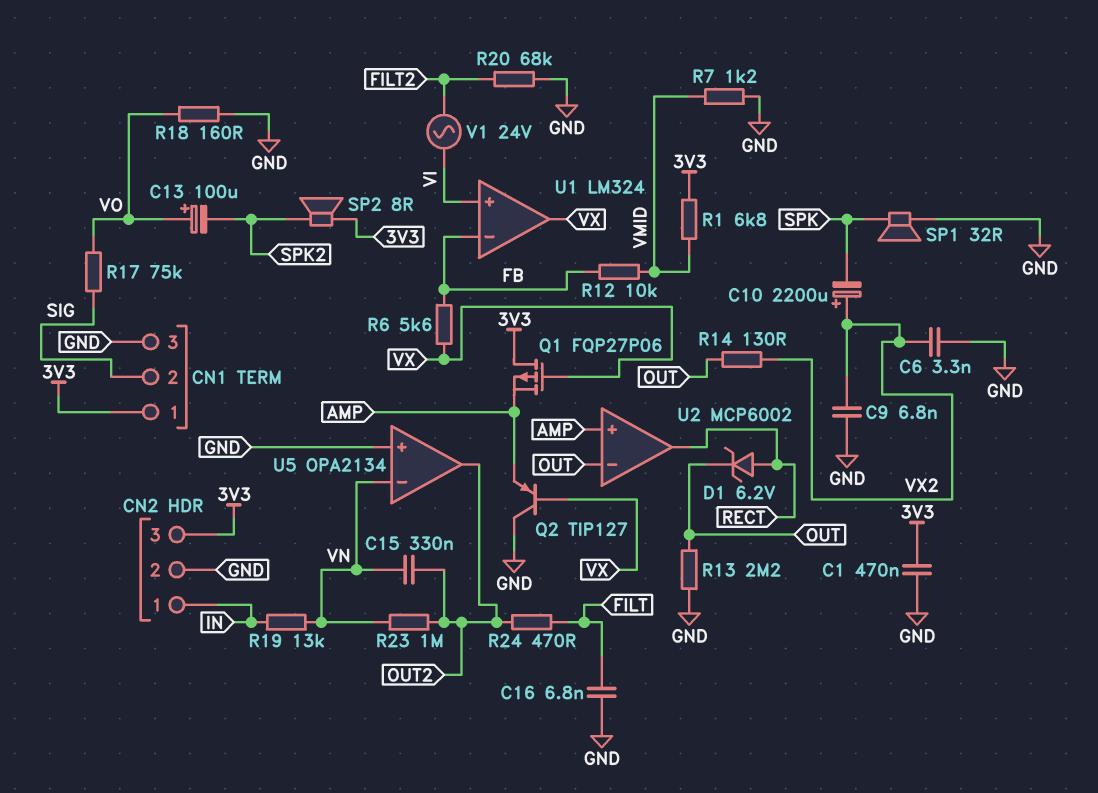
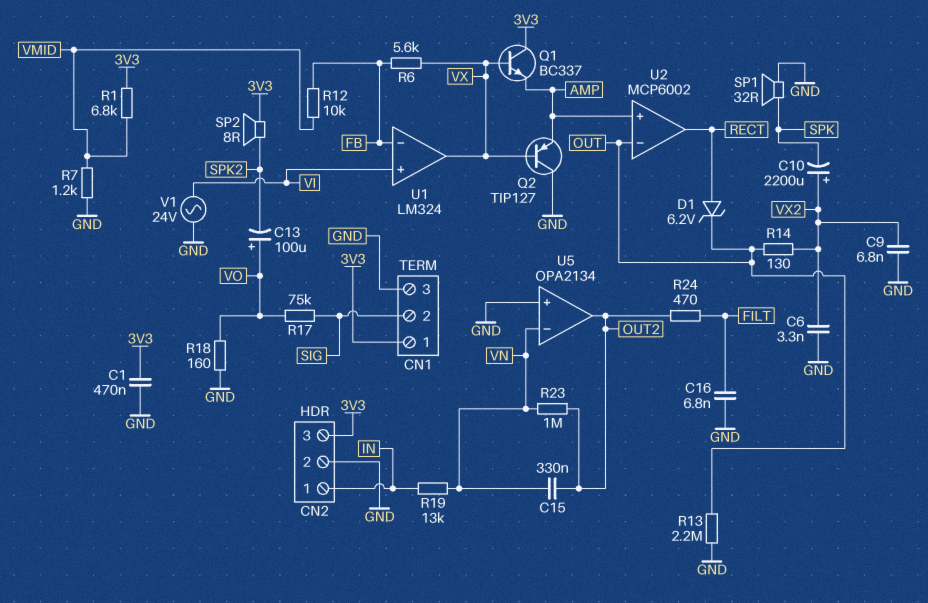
Q1: PMOS FQP27P06 (G VX, D 3V3, S AMP) -> NPN BC337 (B VX, C 3V3, E AMP)
R20: 68k (FILT2, GND) -> none
V1: AC 24V (FILT2, VI) -> AC 24V (GND, VI)

